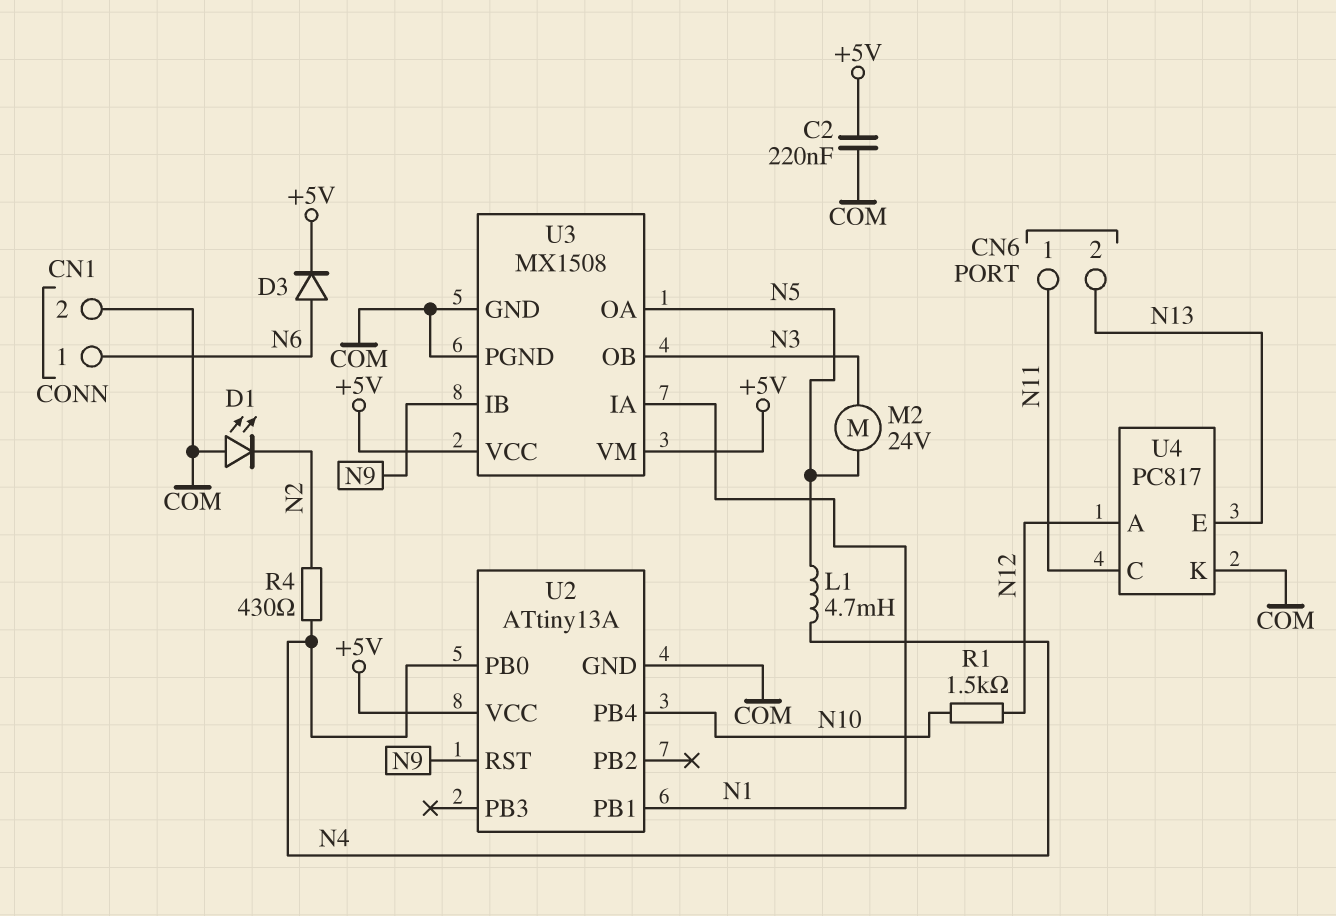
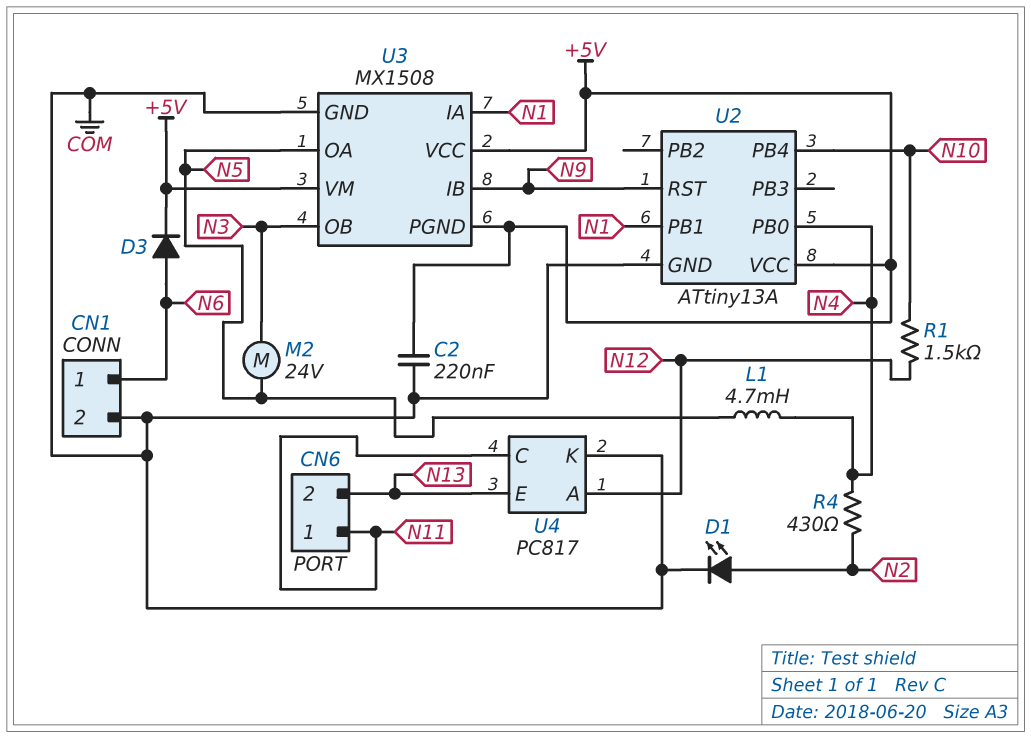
D1: LED (A COM, K N2) -> LED (A N2, K COM)
U3 pin PGND: COM -> +5V

